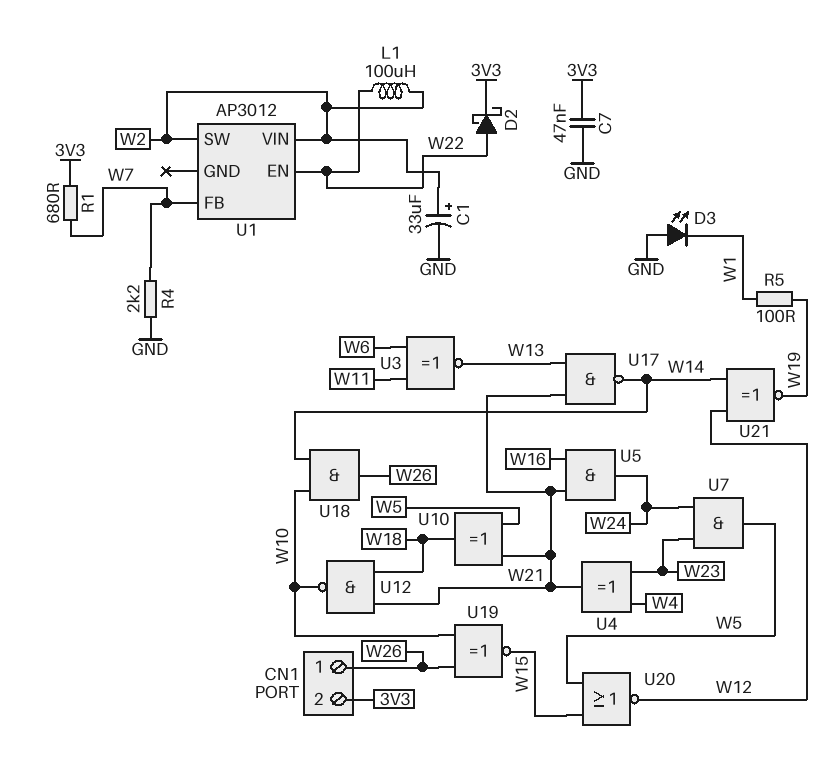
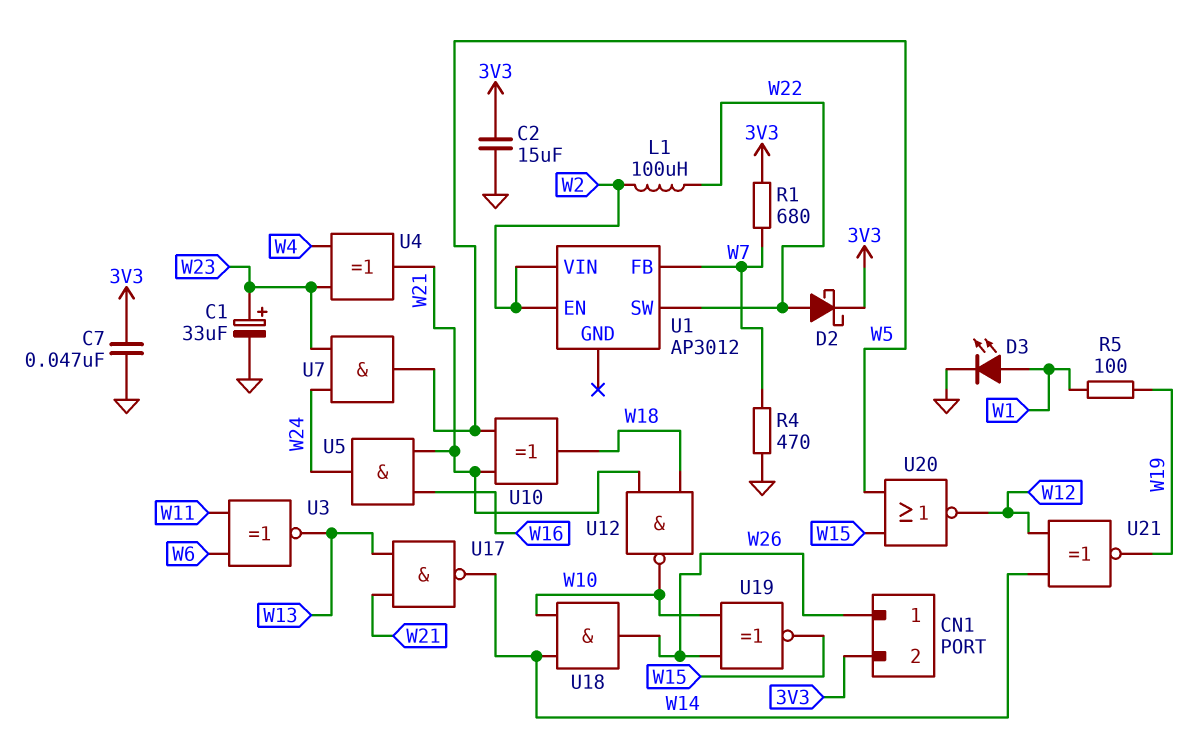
C1: 33uF (plus W2, minus GND) -> 33uF (plus W23, minus GND)
C2: none -> 15uF (3V3, GND)
D3: LED (A GND, K W1) -> LED (A W1, K GND)
R4: 2.2k (GND, W7) -> 470 (GND, W7)
U1 pin EN: W22 -> W2
U1 pin SW: W2 -> W22

